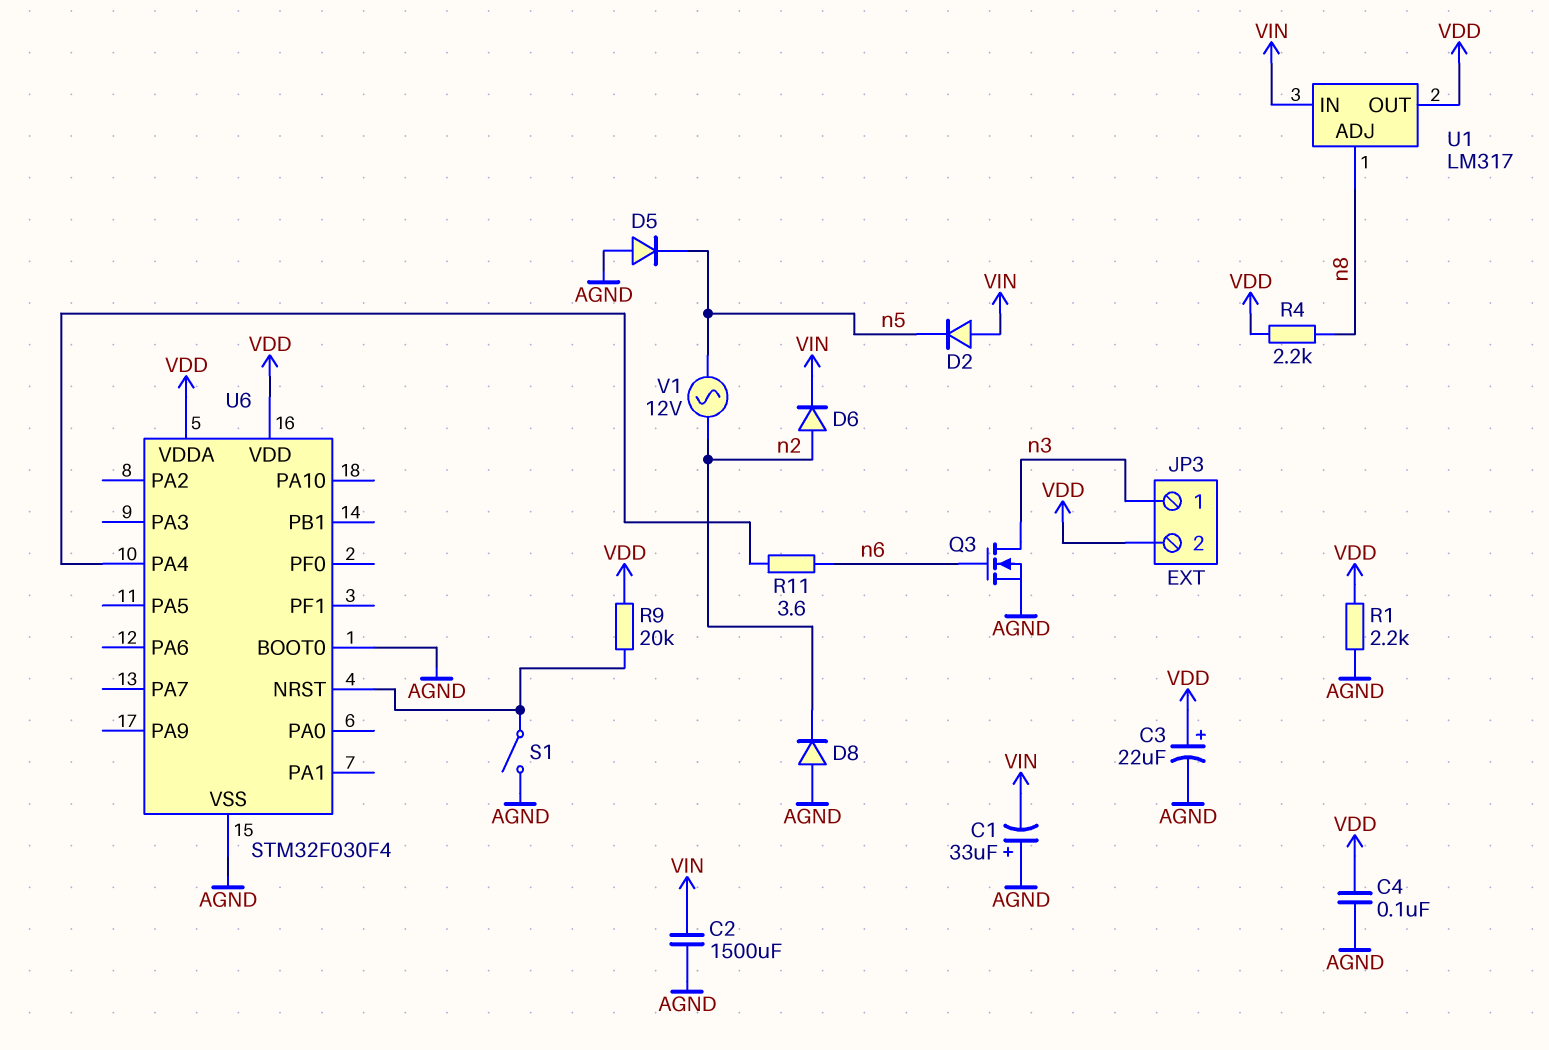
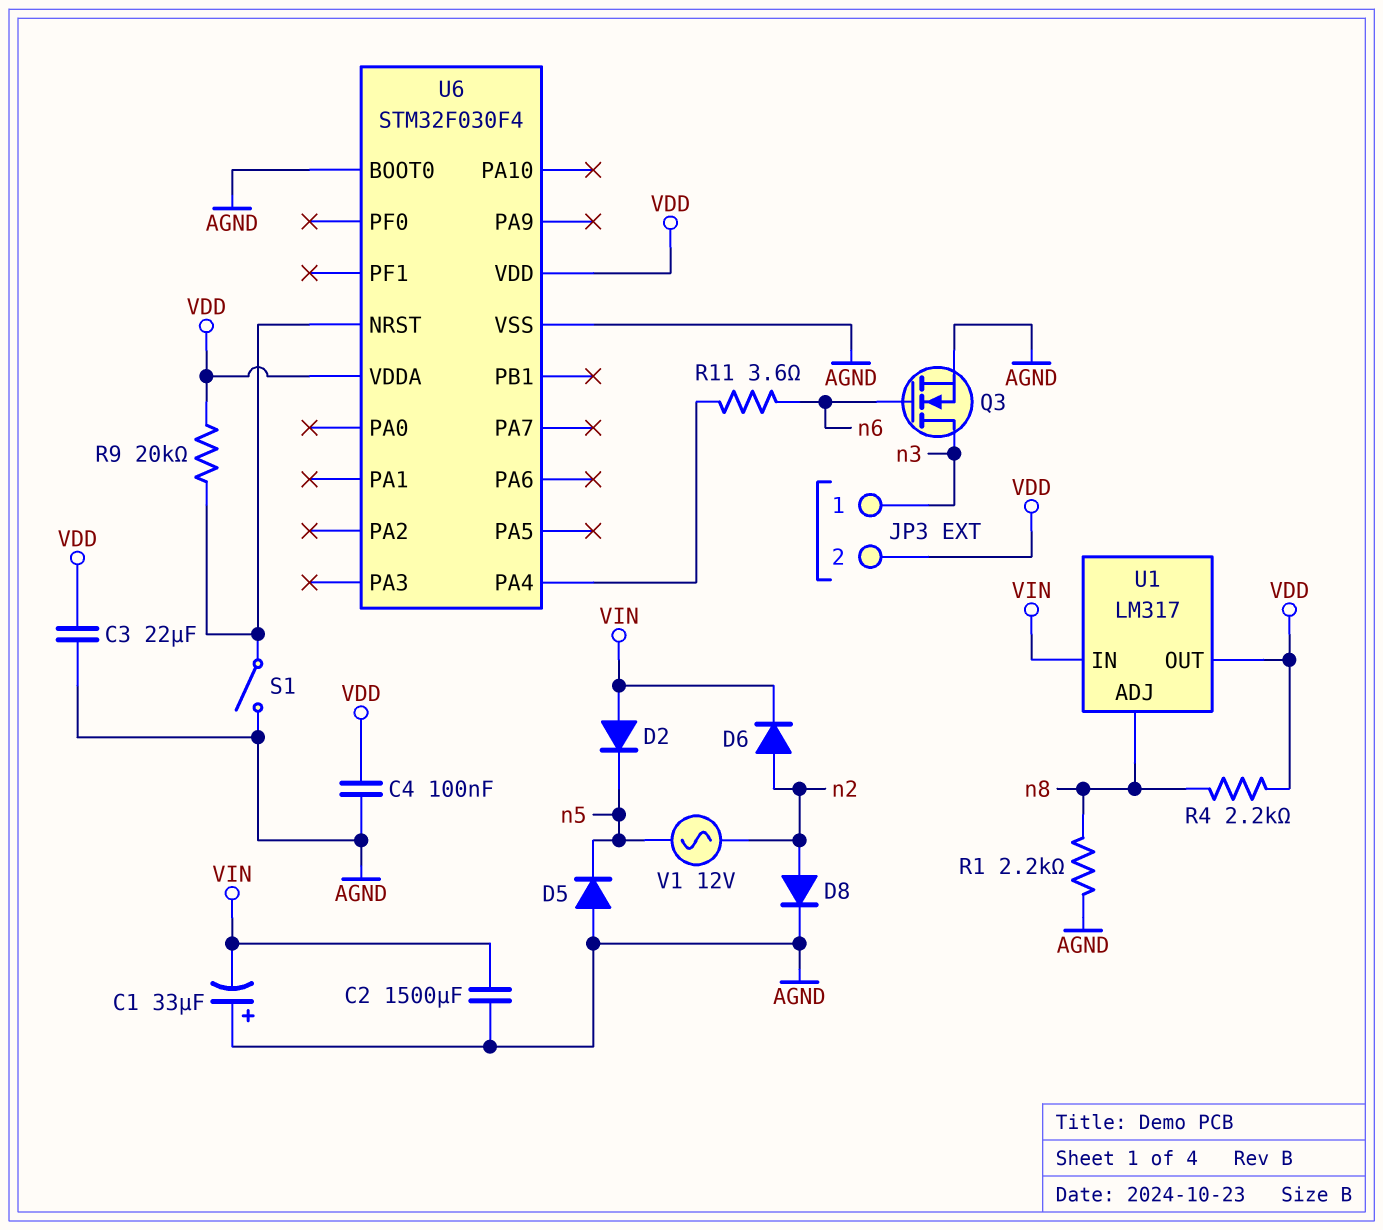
C3: 22uF (plus VDD, minus AGND) -> 22uF (AGND, VDD)
D8: diode (A AGND, K n2) -> diode (A n2, K AGND)
R1: 2.2k (AGND, VDD) -> 2.2k (AGND, n8)

